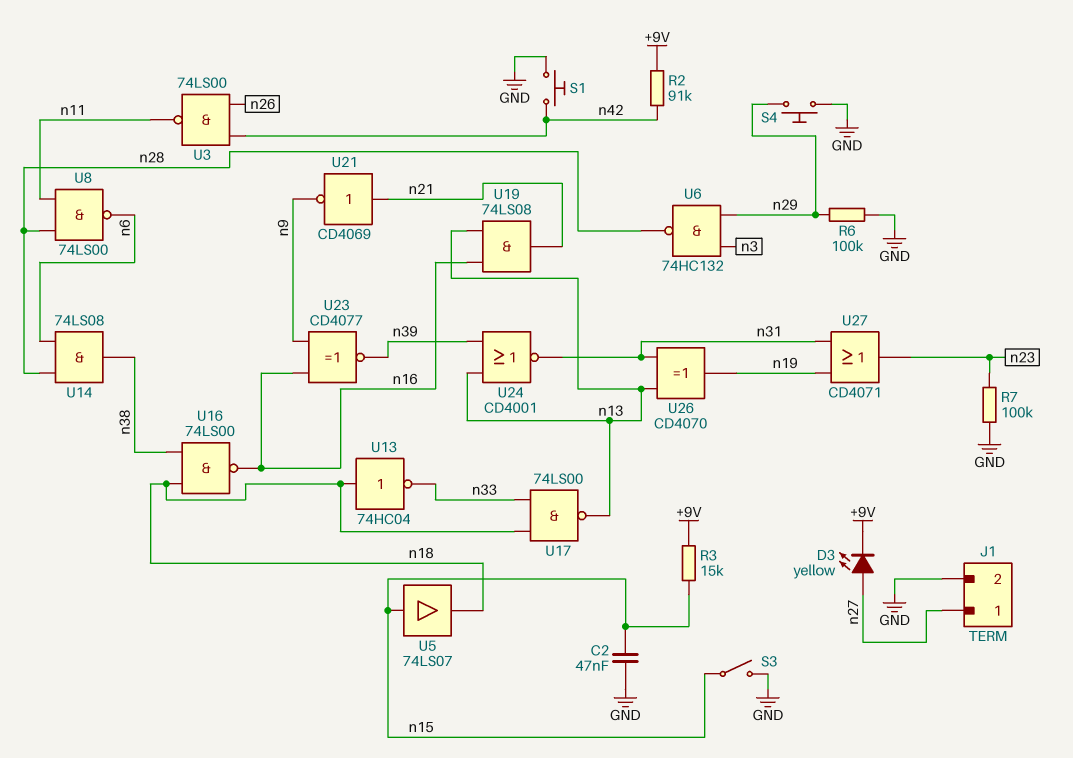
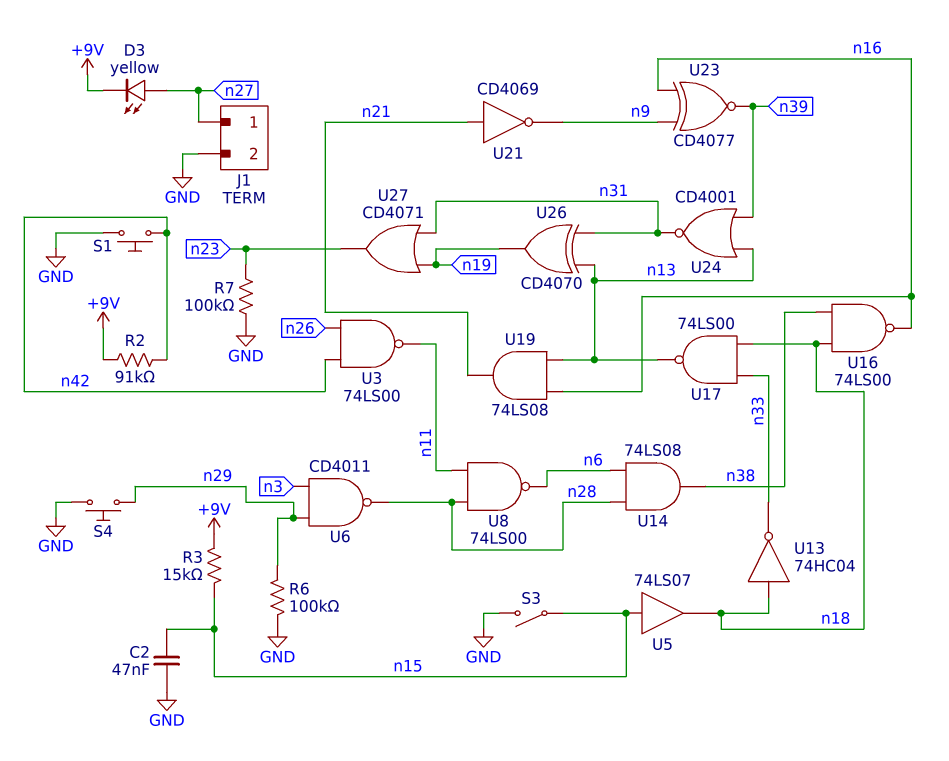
U6: NAND 74HC132 (in n3, in n29, out n28) -> NAND CD4011 (in n3, in n29, out n28)

